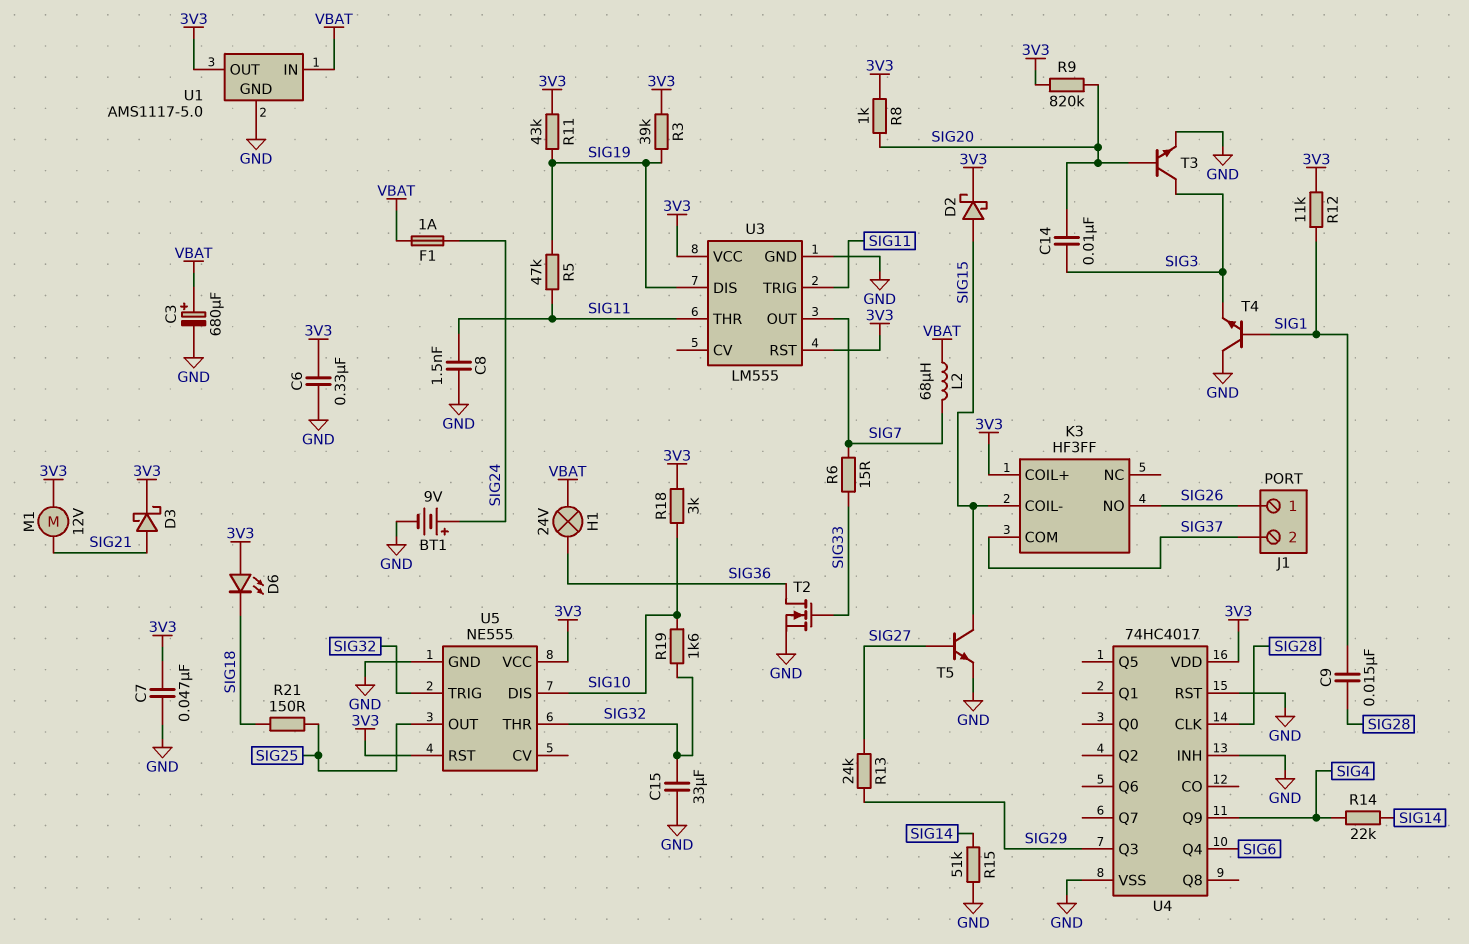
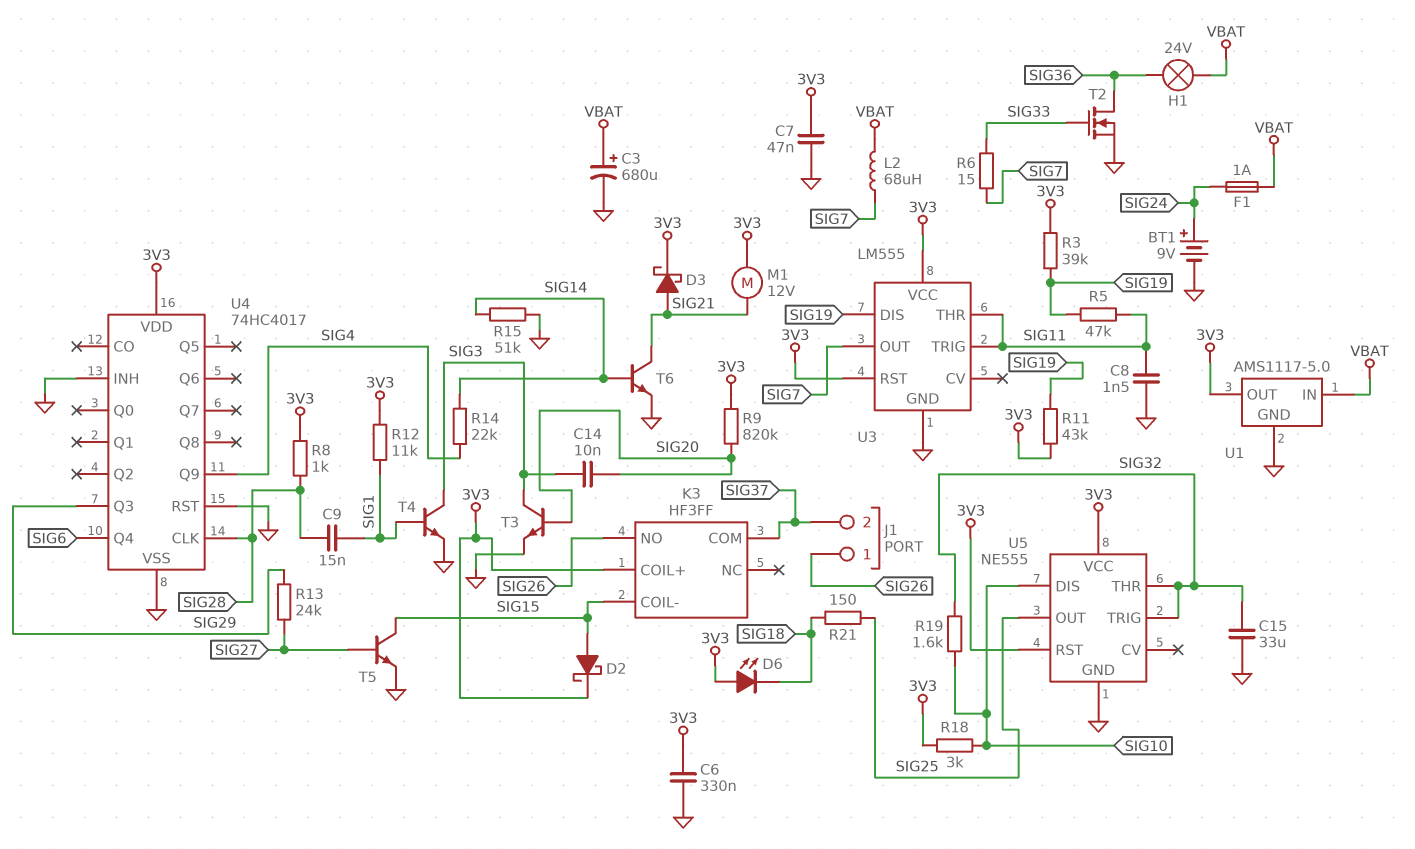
R8: 1k (3V3, SIG20) -> 1k (3V3, SIG28)
T4: NPN (B SIG1, C GND, E SIG3) -> NPN (B SIG1, C SIG3, E GND)
T6: none -> NPN (B SIG14, C SIG21, E GND)

